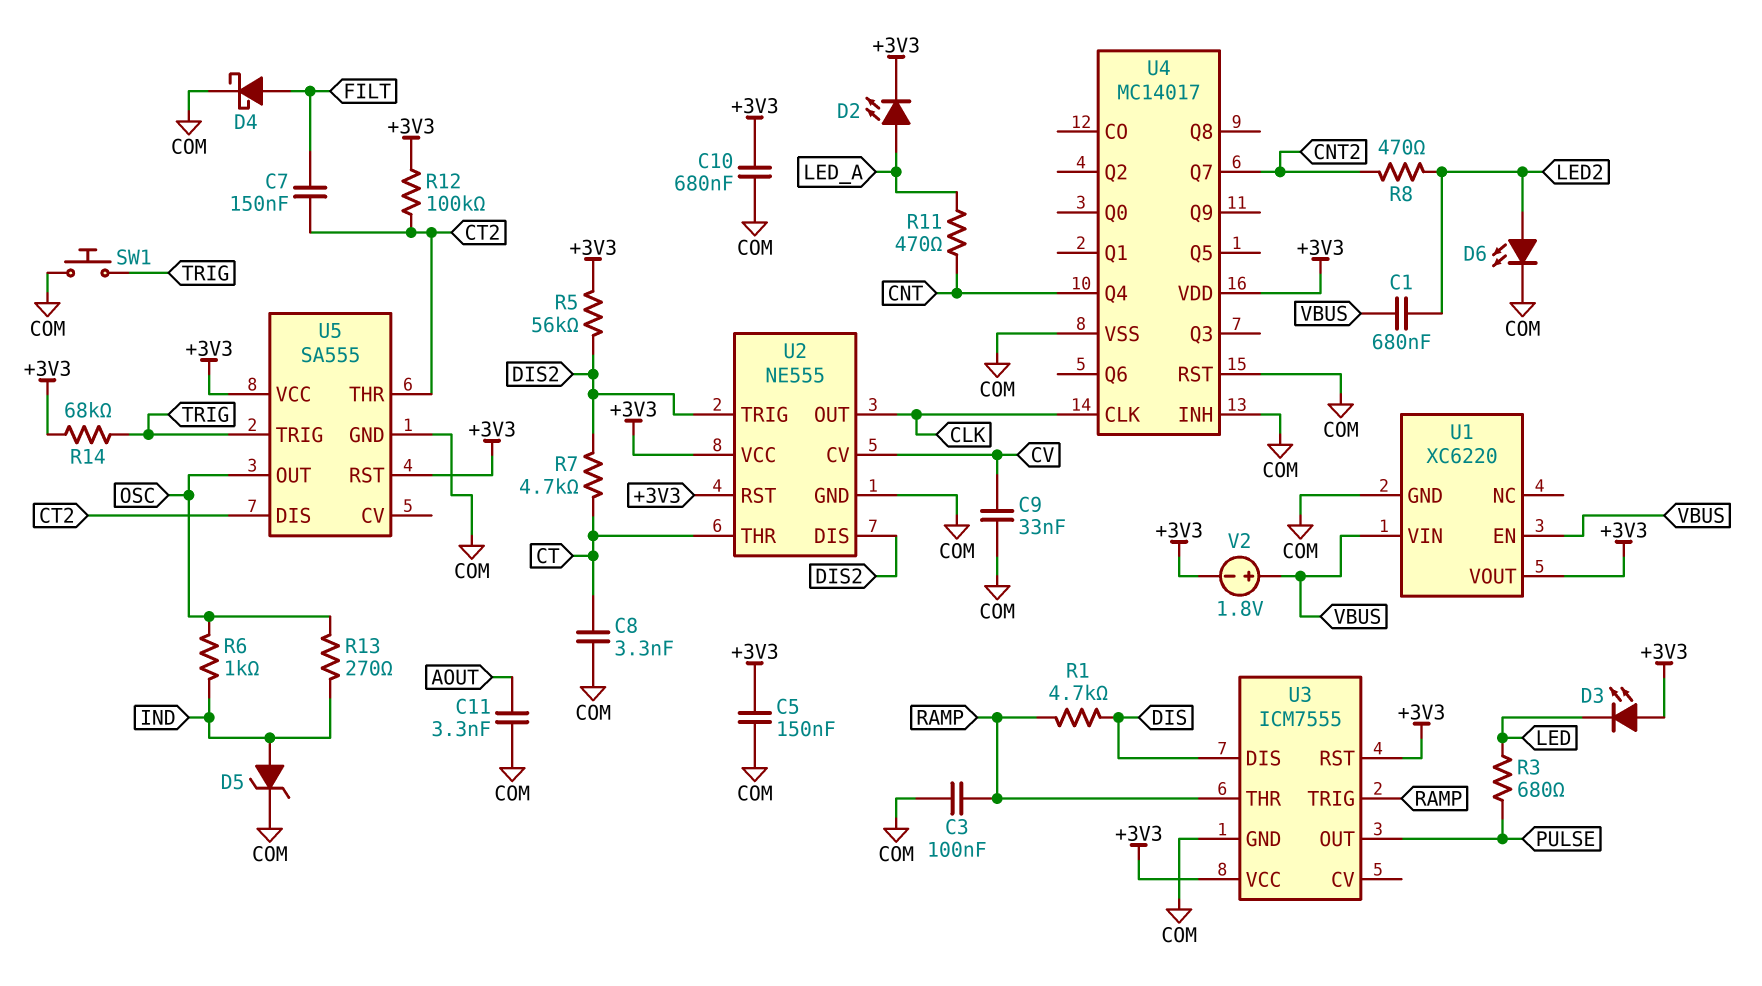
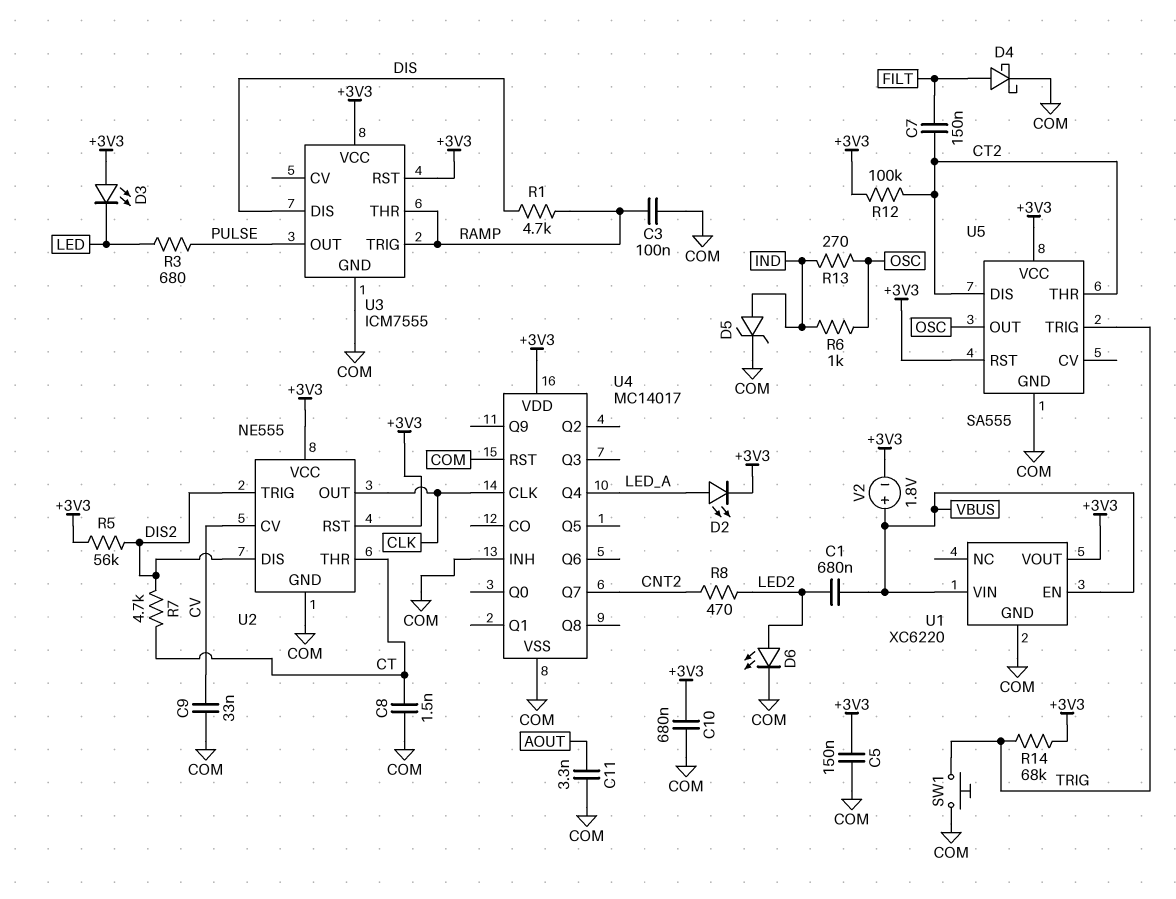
C8: 3.3nF (COM, CT) -> 1.5nF (COM, CT)
R11: 470 (CNT, LED_A) -> none
U4 pin Q4: CNT -> LED_A

